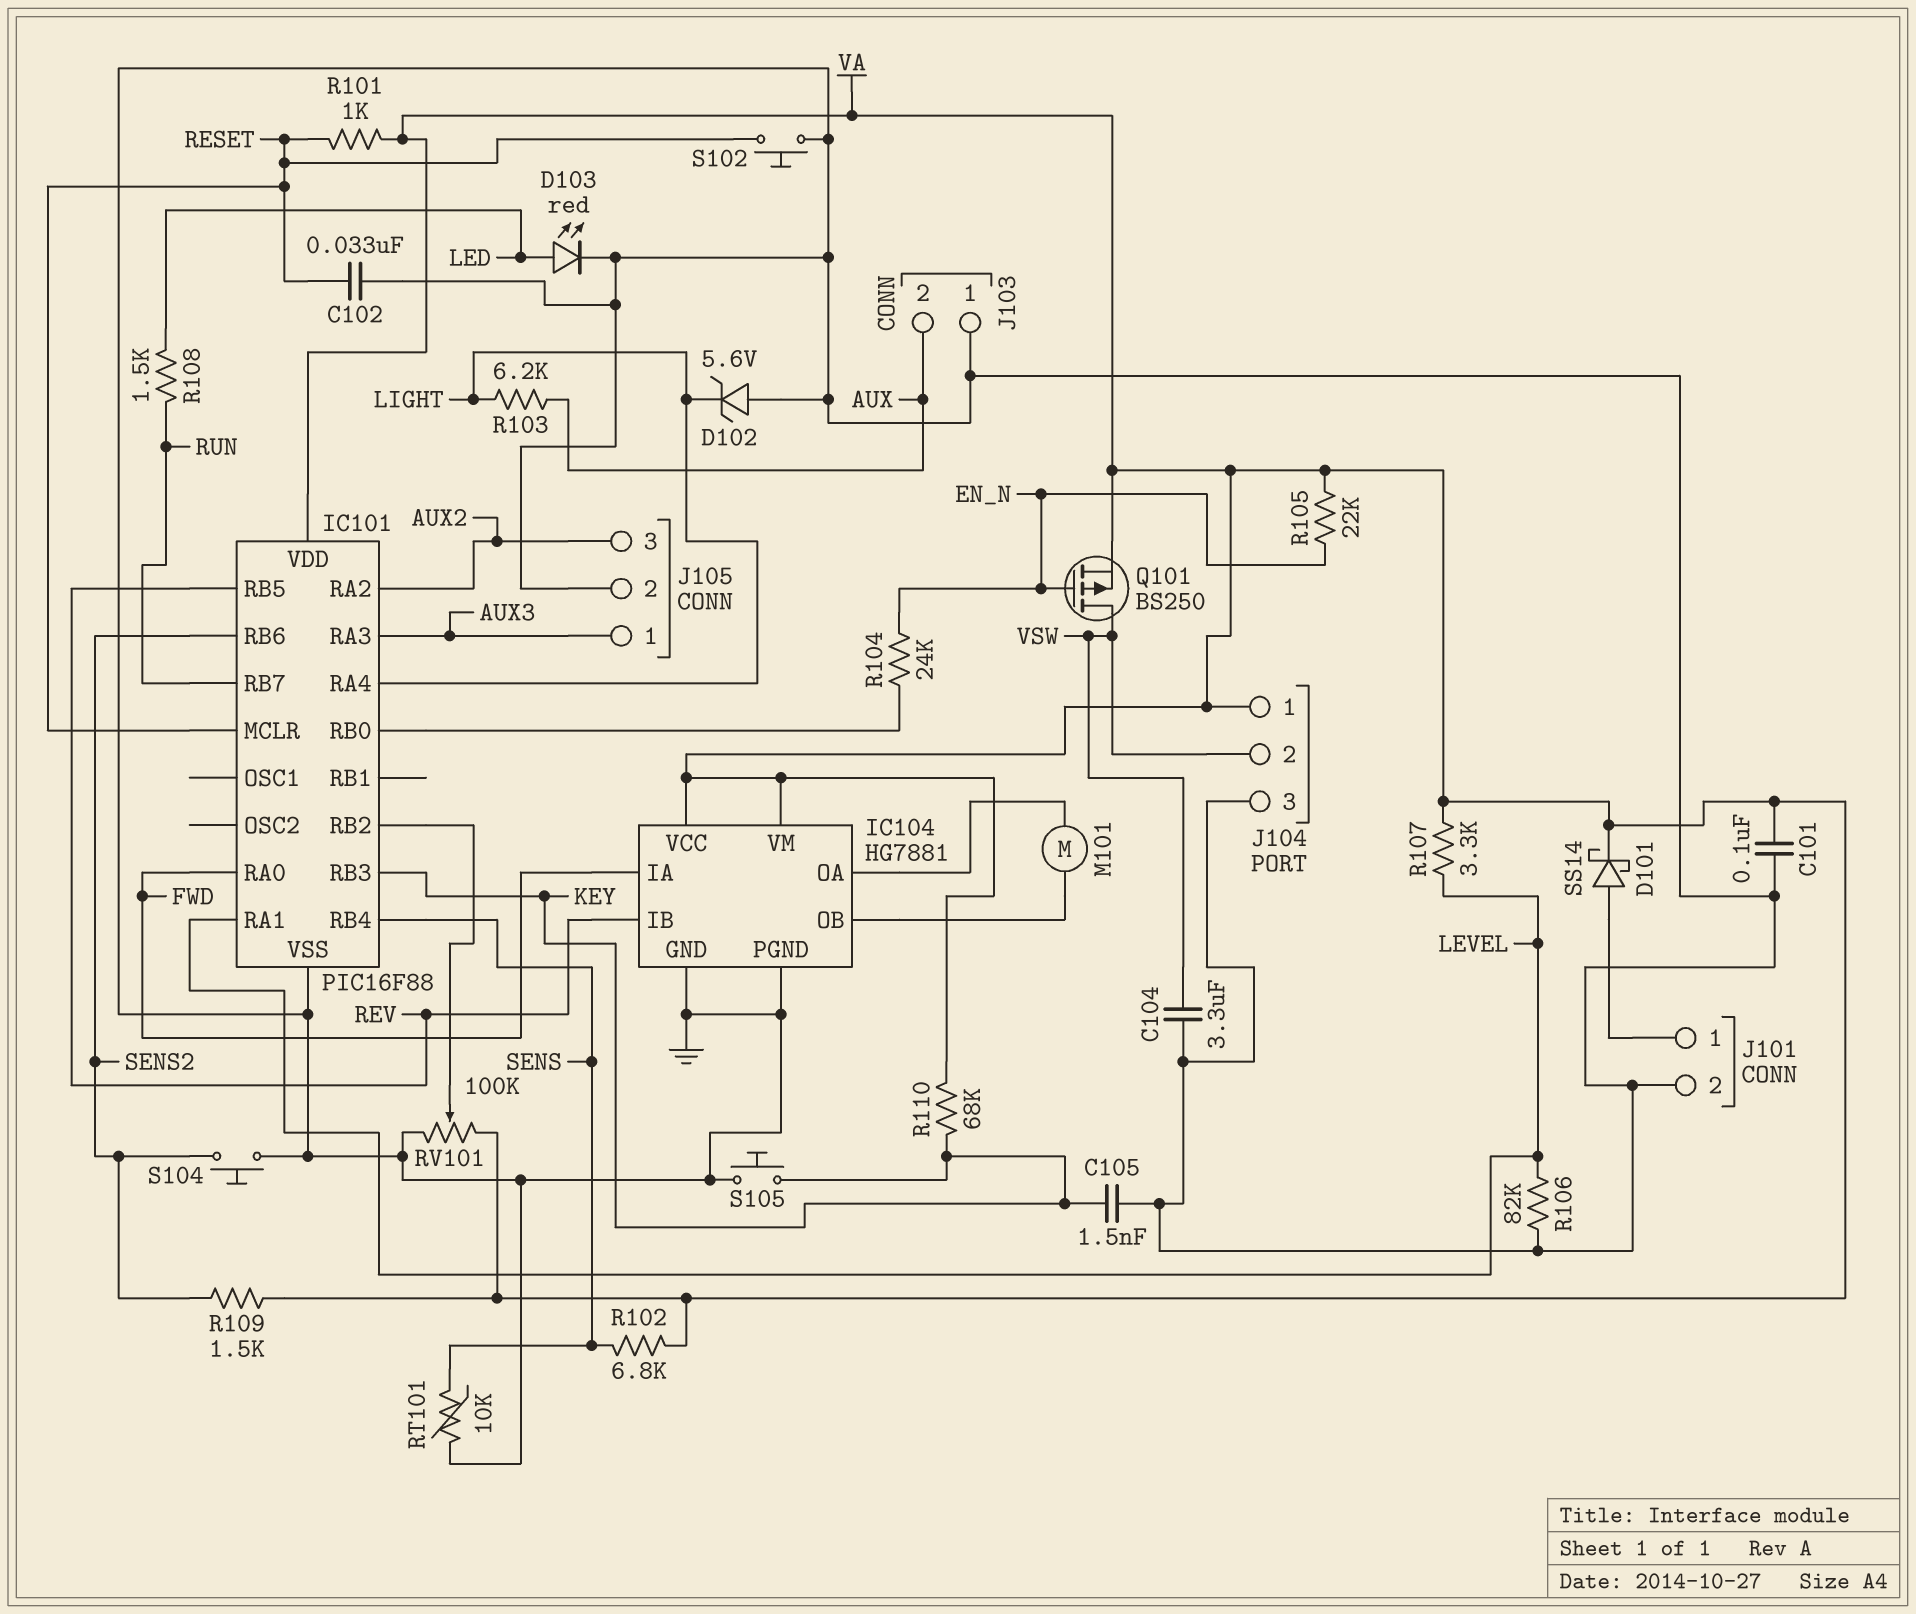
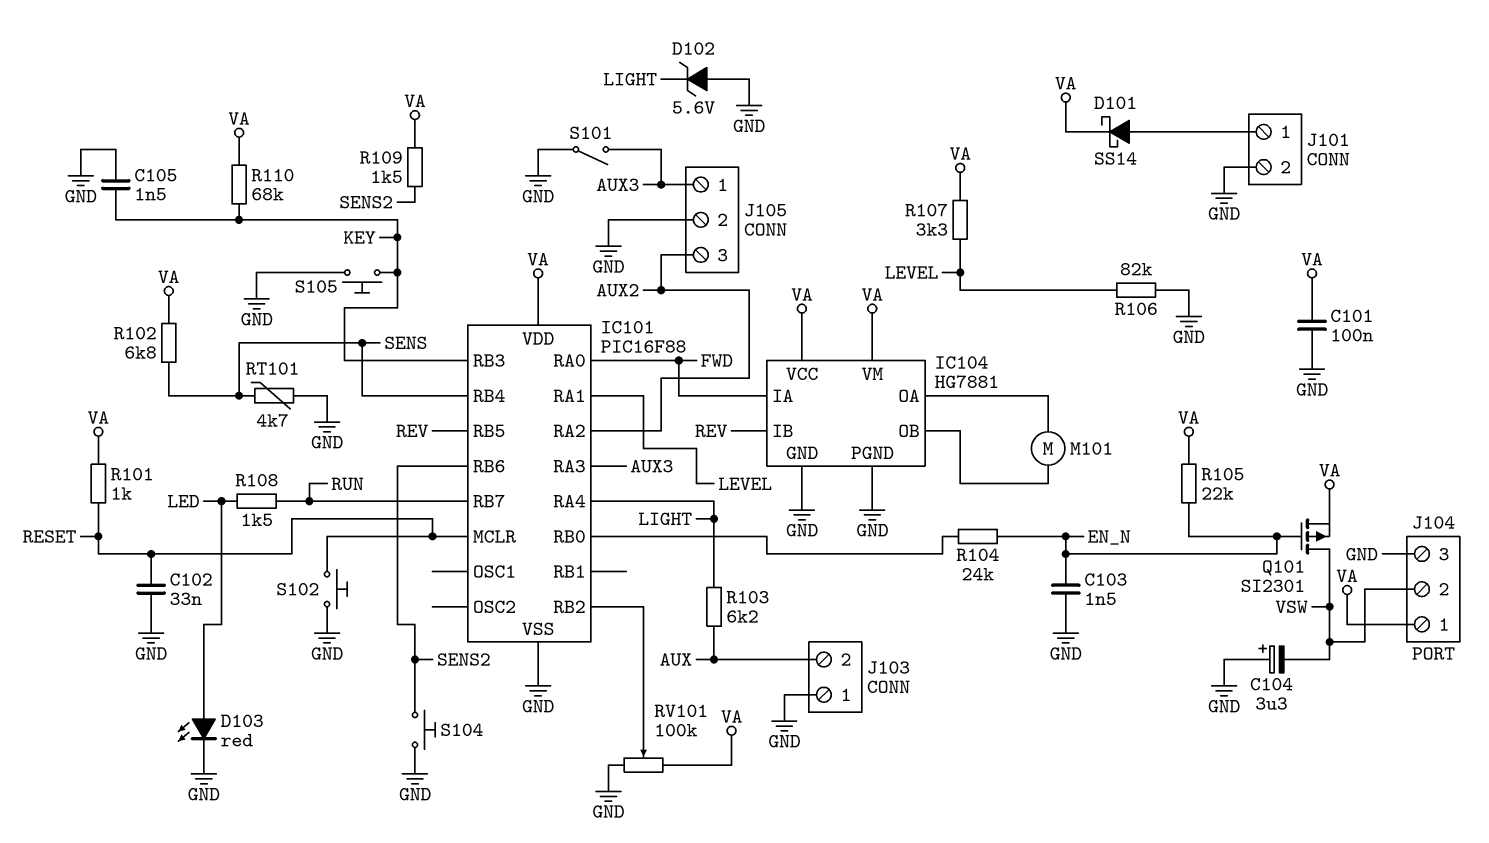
C103: none -> 1.5nF (EN_N, GND)
C104: 3.3uF (GND, VSW) -> 3.3uF (plus GND, minus VSW)
Q101: PMOS BS250 (G EN_N, D VSW, S VA) -> PMOS SI2301 (G EN_N, D VSW, S VA)
RT101: 10k (GND, SENS) -> 4.7k (GND, SENS)
S101: none -> switch (AUX3, GND)

